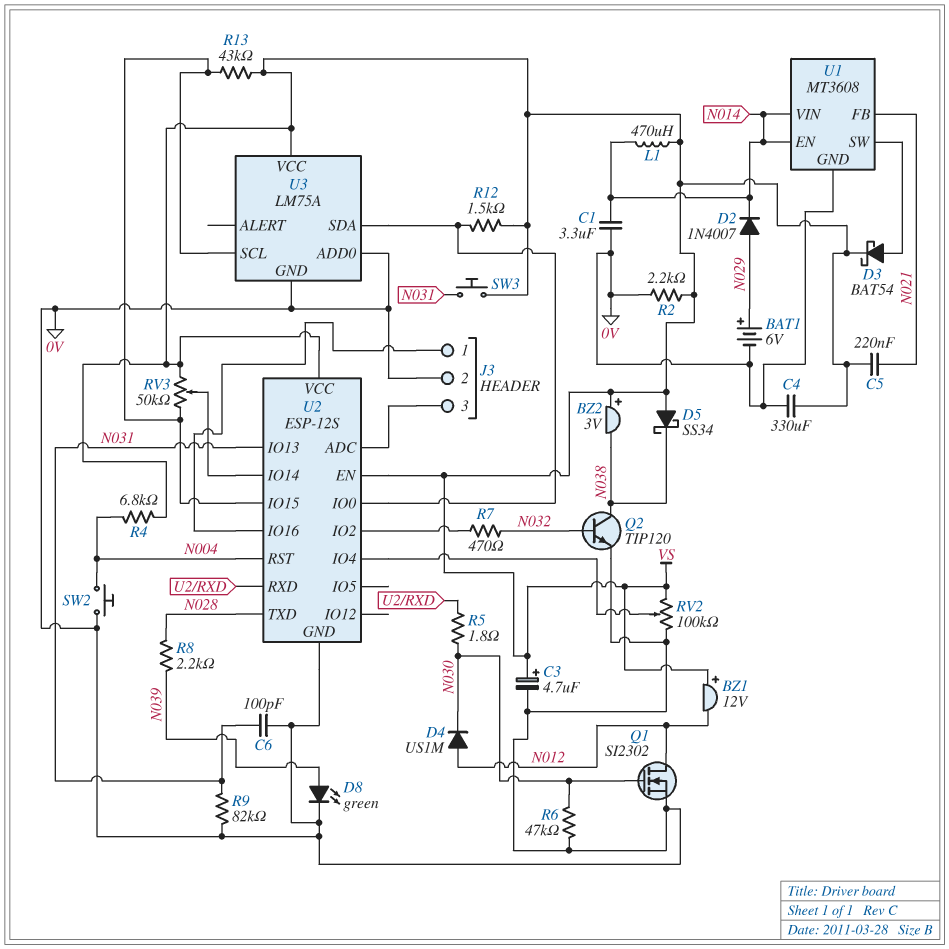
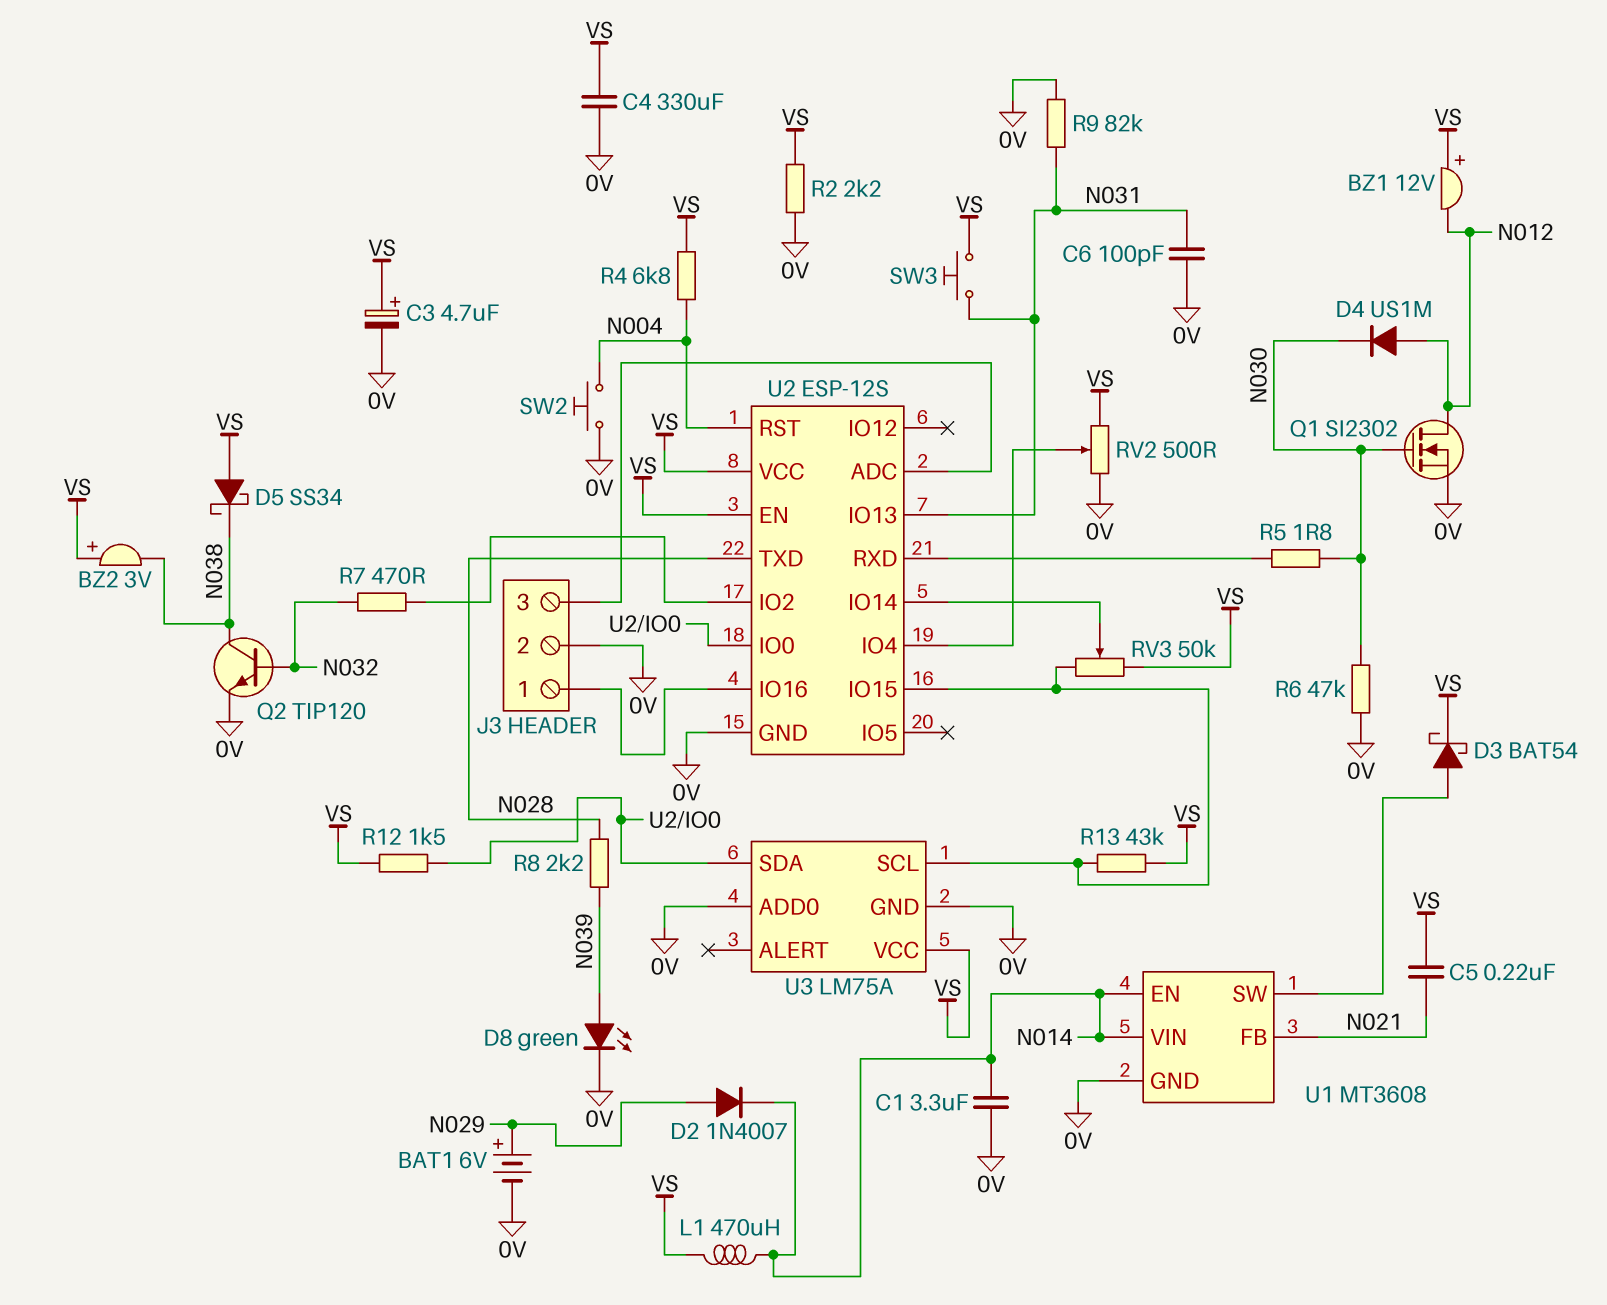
RV2: 100k (0V, VS, wiper U2/IO4) -> 500 (0V, VS, wiper U2/IO4)

